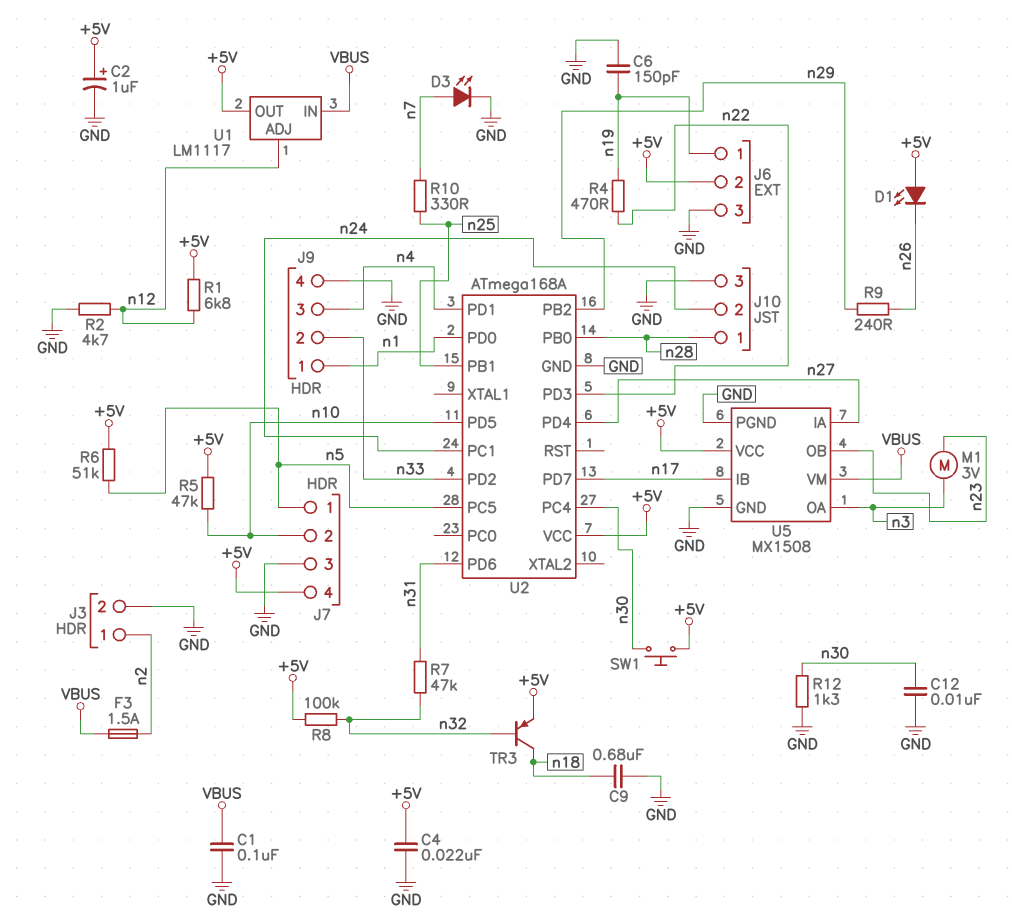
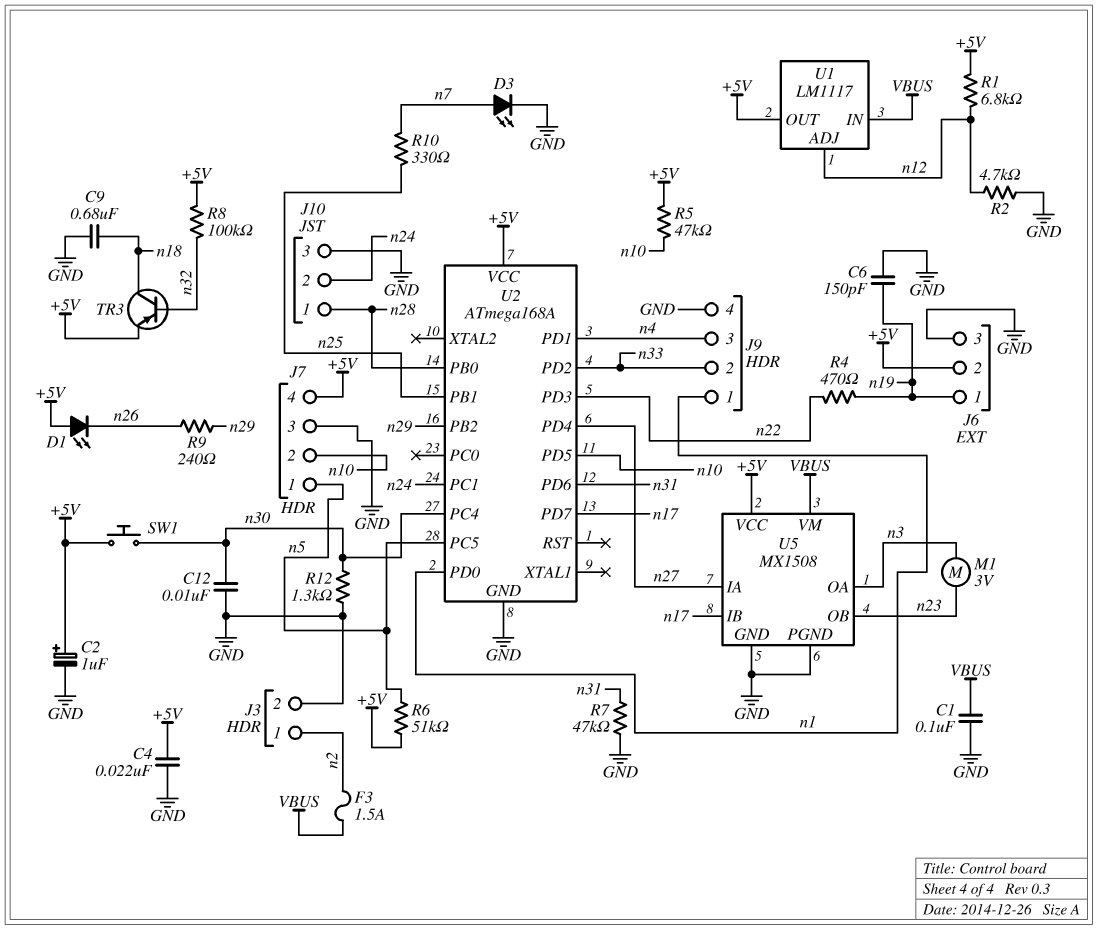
R7: 47k (n31, n32) -> 47k (GND, n31)

